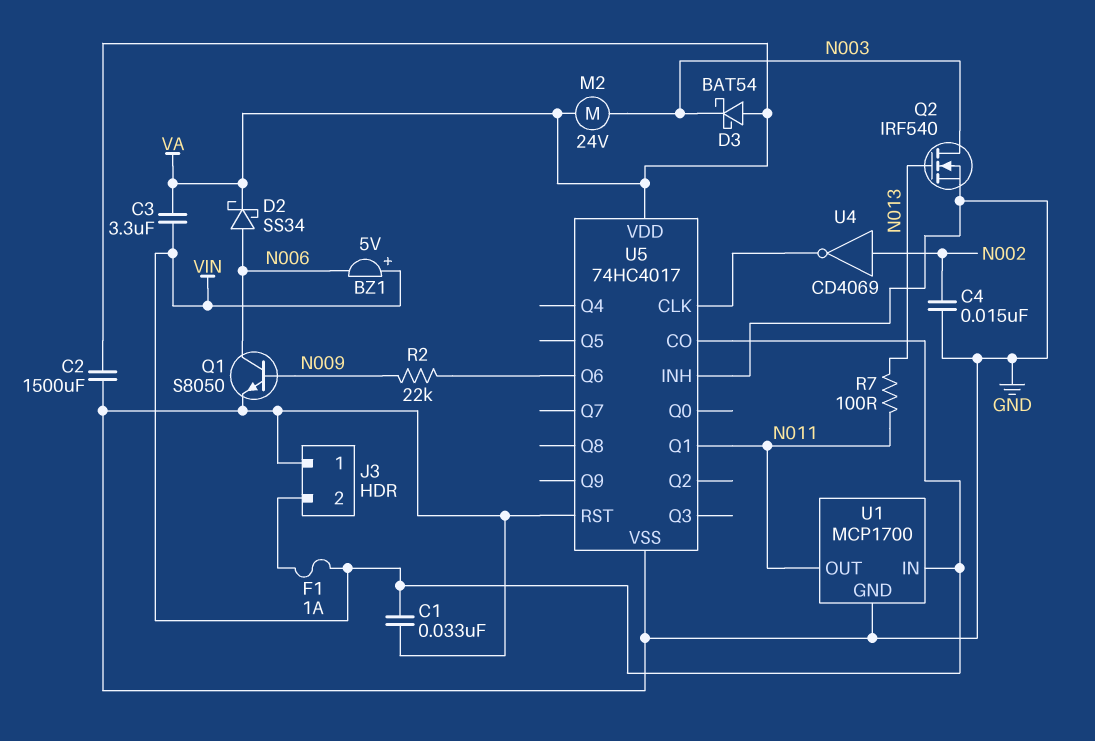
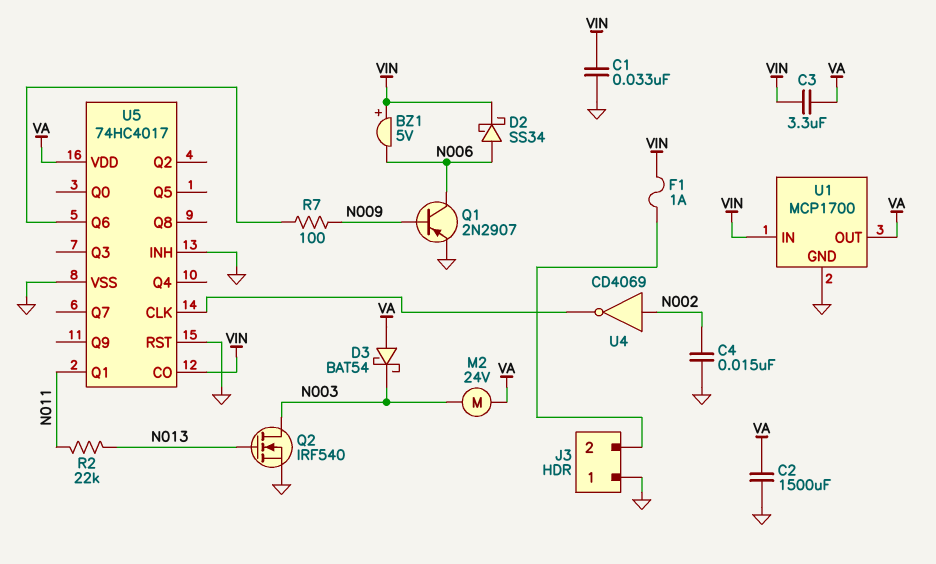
D2: schottky SS34 (A N006, K VA) -> schottky SS34 (A N006, K VIN)
Q1: NPN S8050 (B N009, C N006, E GND) -> PNP 2N2907 (B N009, C N006, E GND)
R2: 22k (N009, U5/Q6) -> 22k (N011, N013)
R7: 100 (N011, N013) -> 100 (N009, U5/Q6)
U1 pin OUT: N011 -> VA

